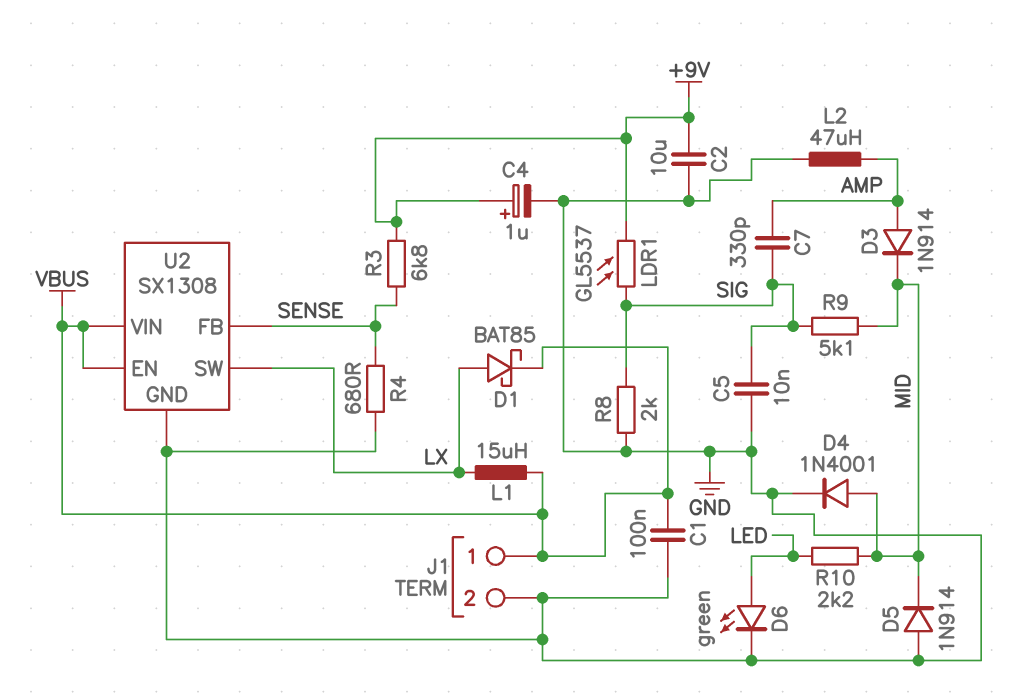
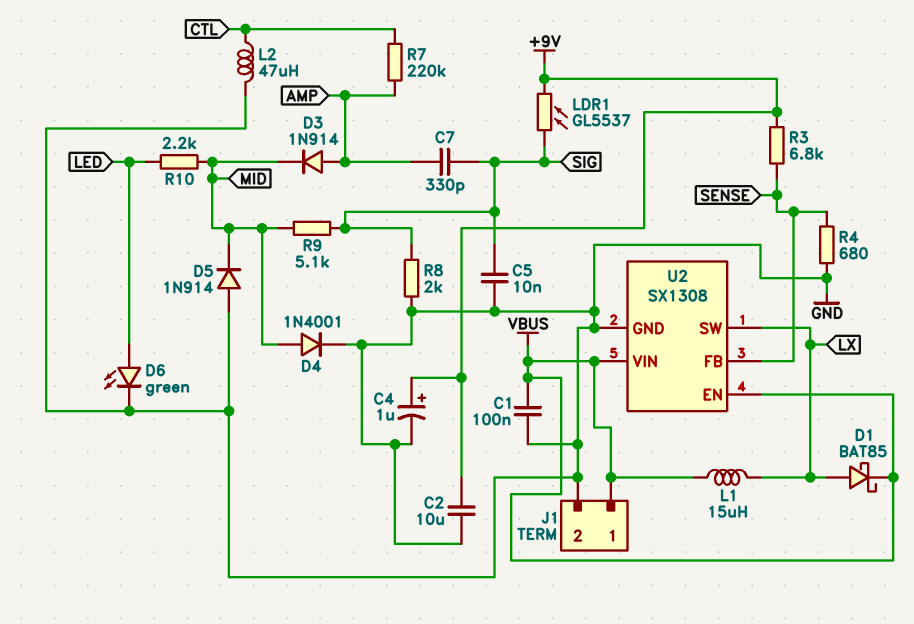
L2: 47uH (AMP, GND) -> 47uH (CTL, GND)
R7: none -> 220k (AMP, CTL)

